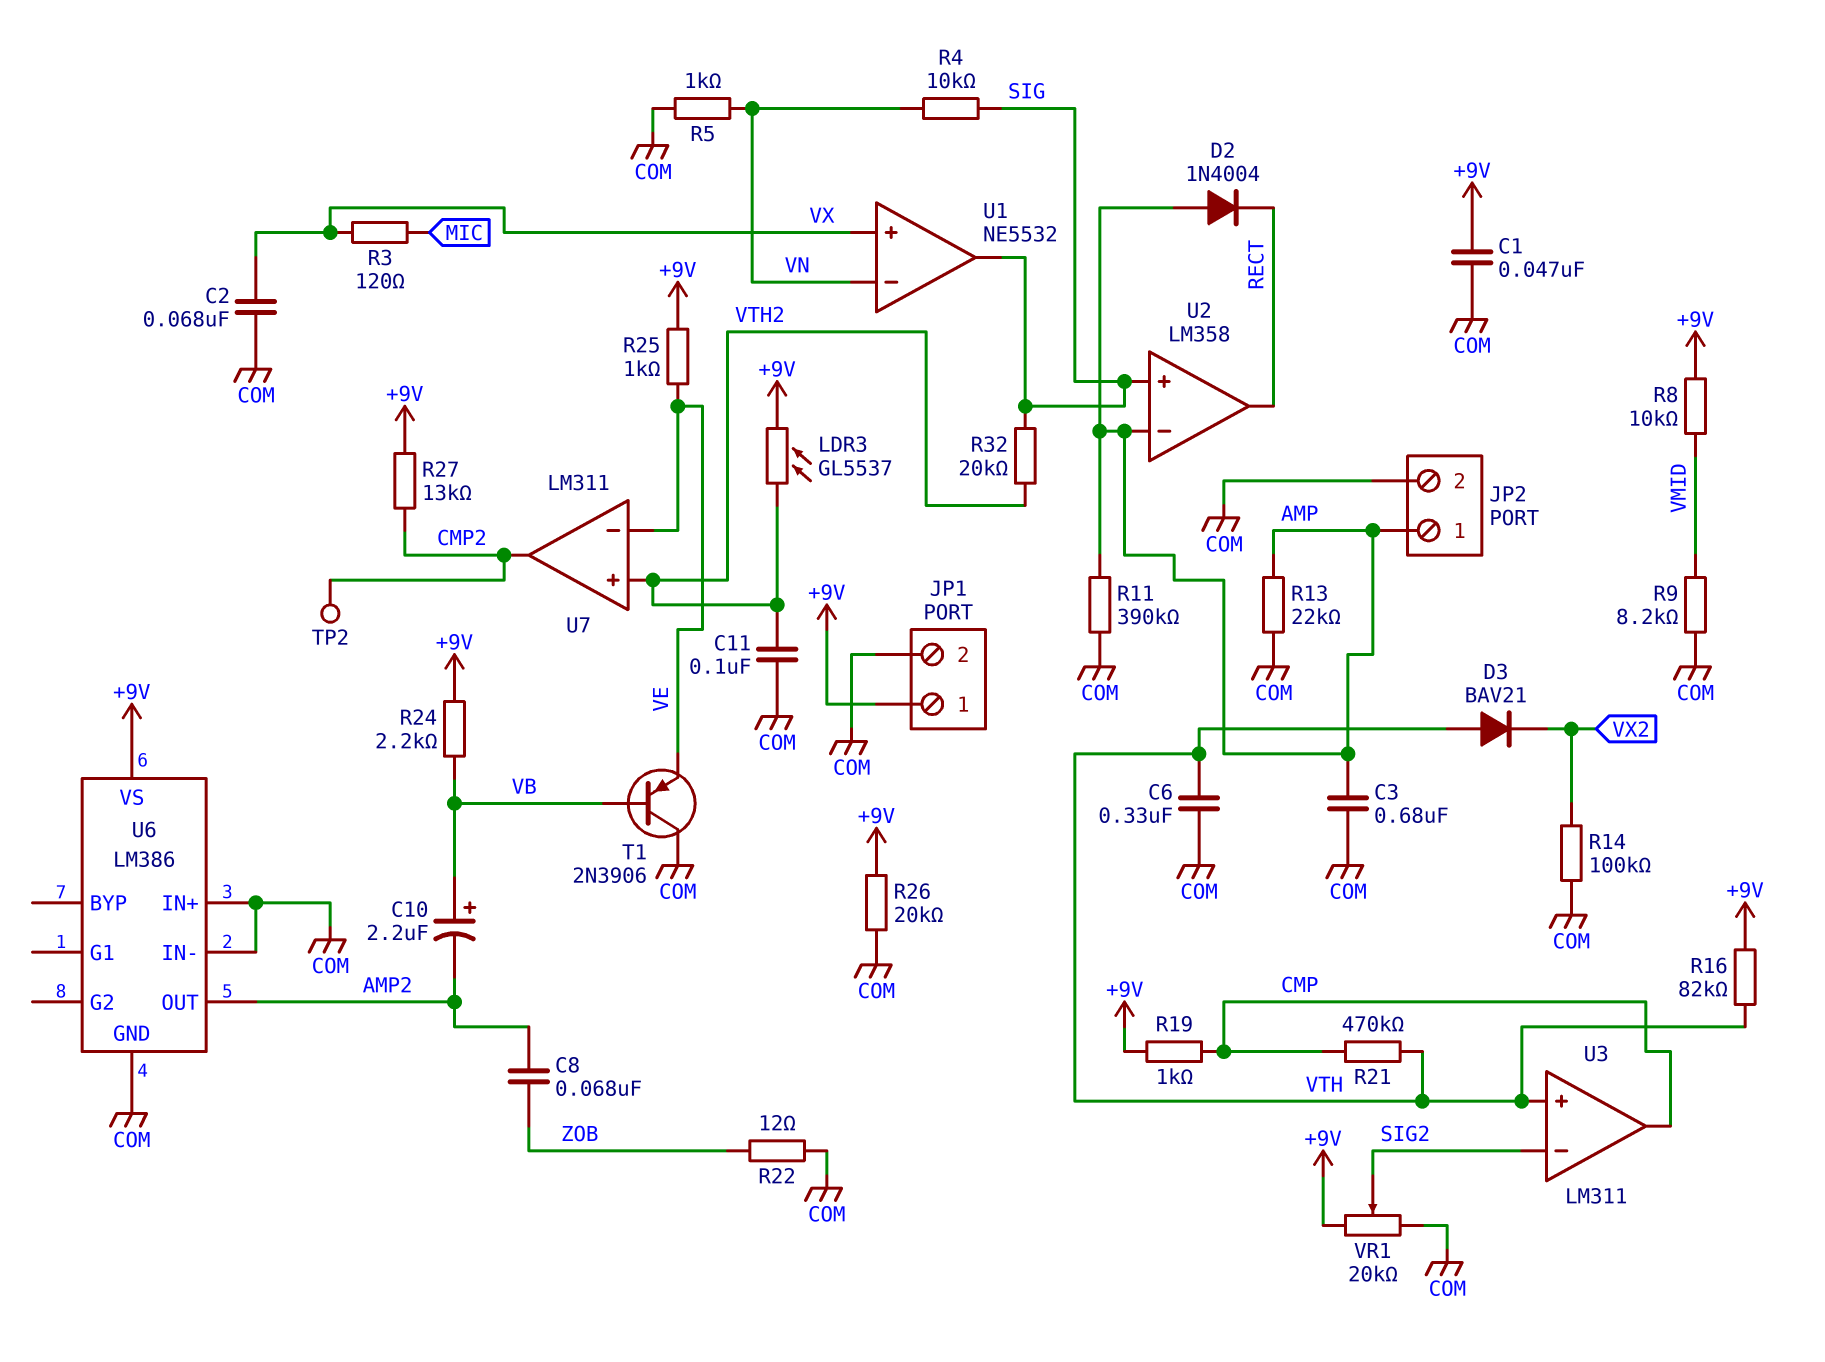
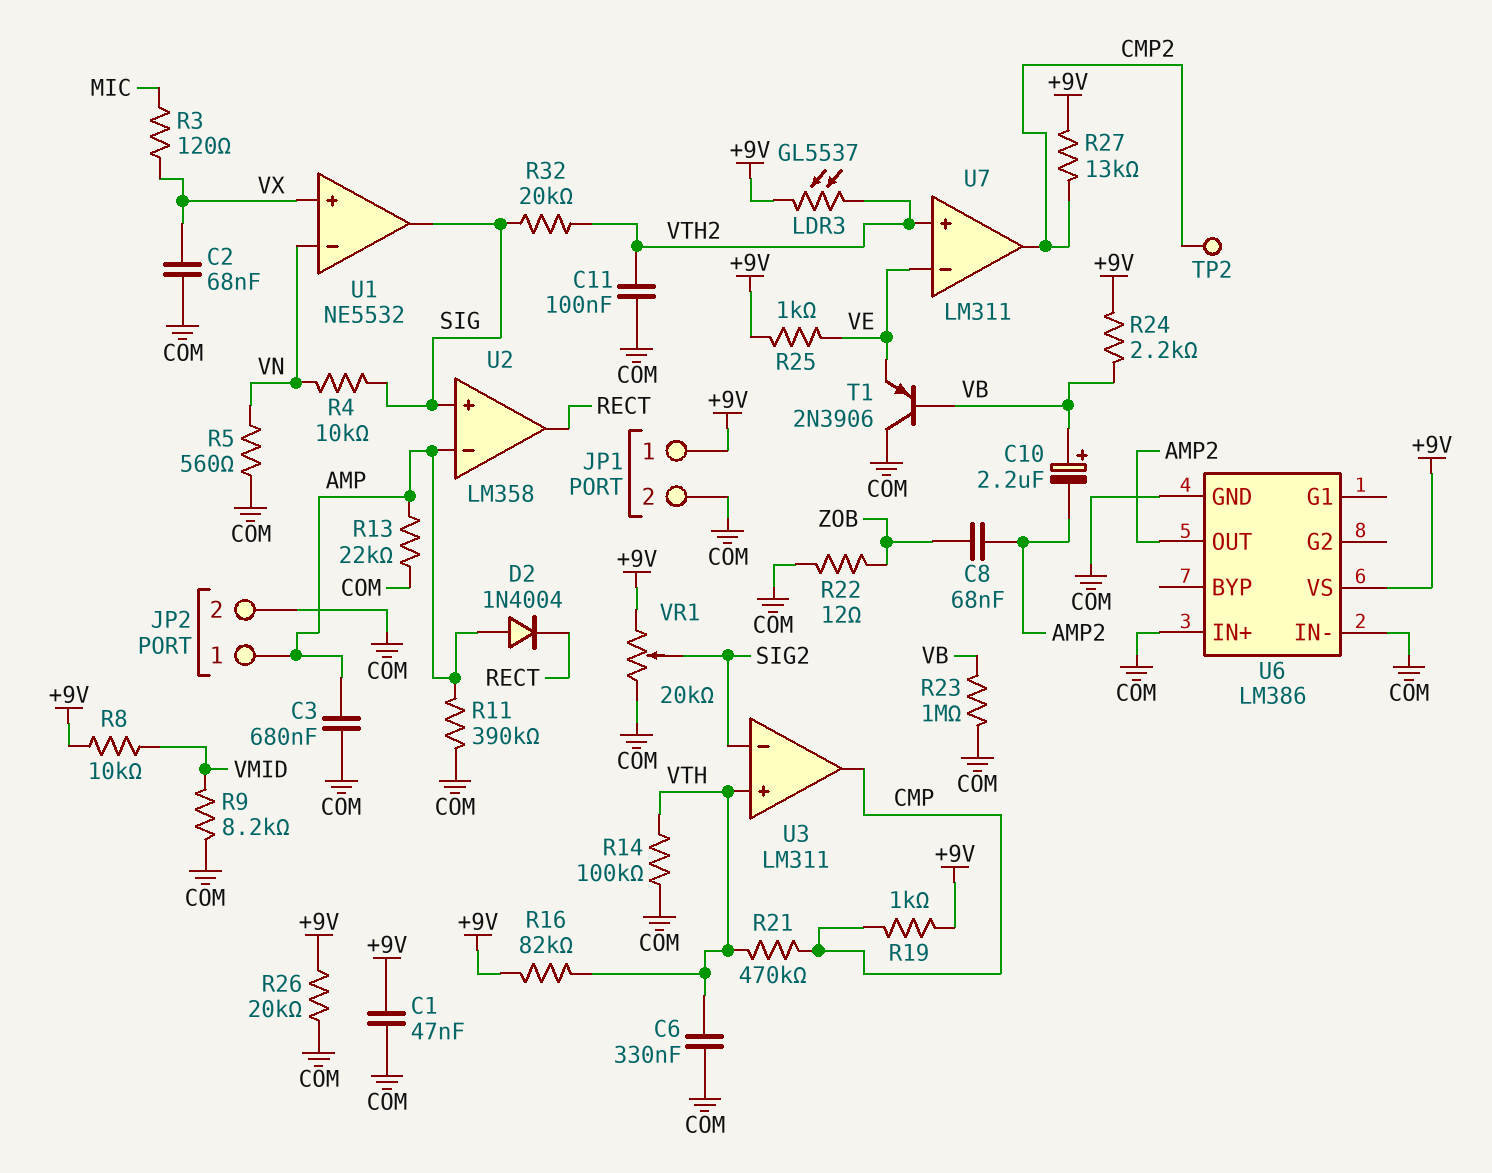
D3: diode BAV21 (A VTH, K VX2) -> none
R5: 1k (COM, VN) -> 560 (COM, VN)
R14: 100k (COM, VX2) -> 100k (COM, VTH)
R23: none -> 1M (COM, VB)

